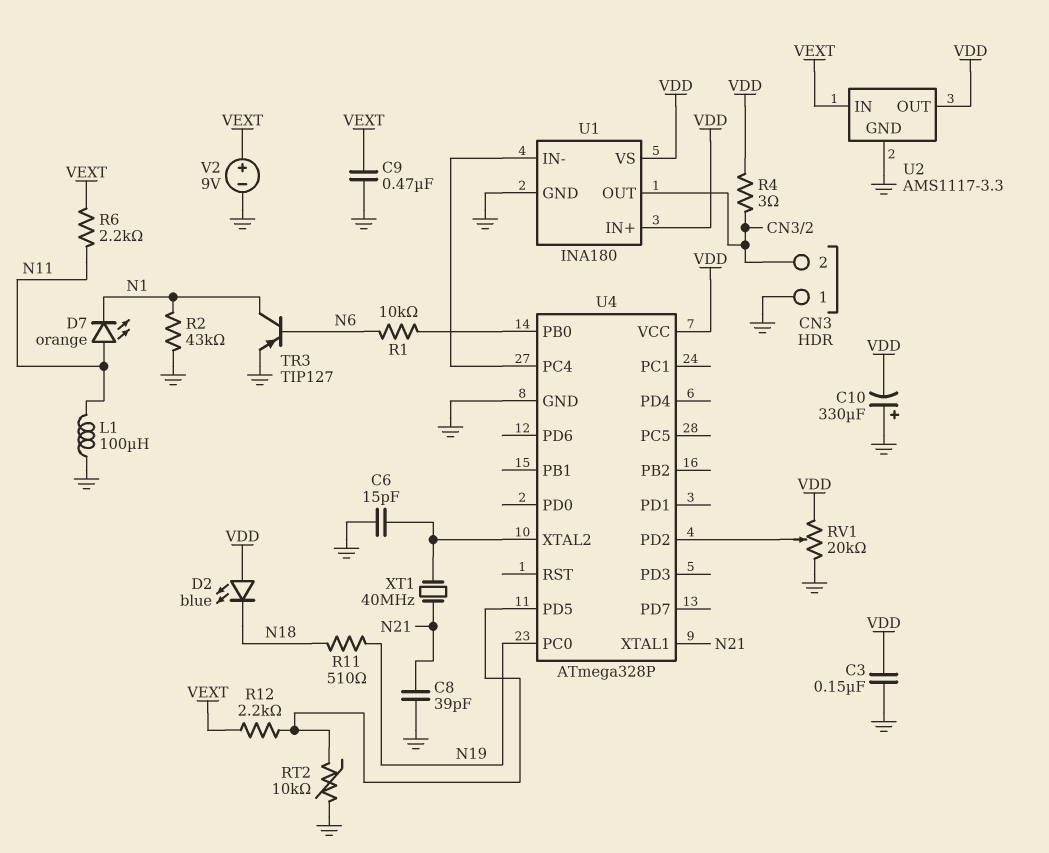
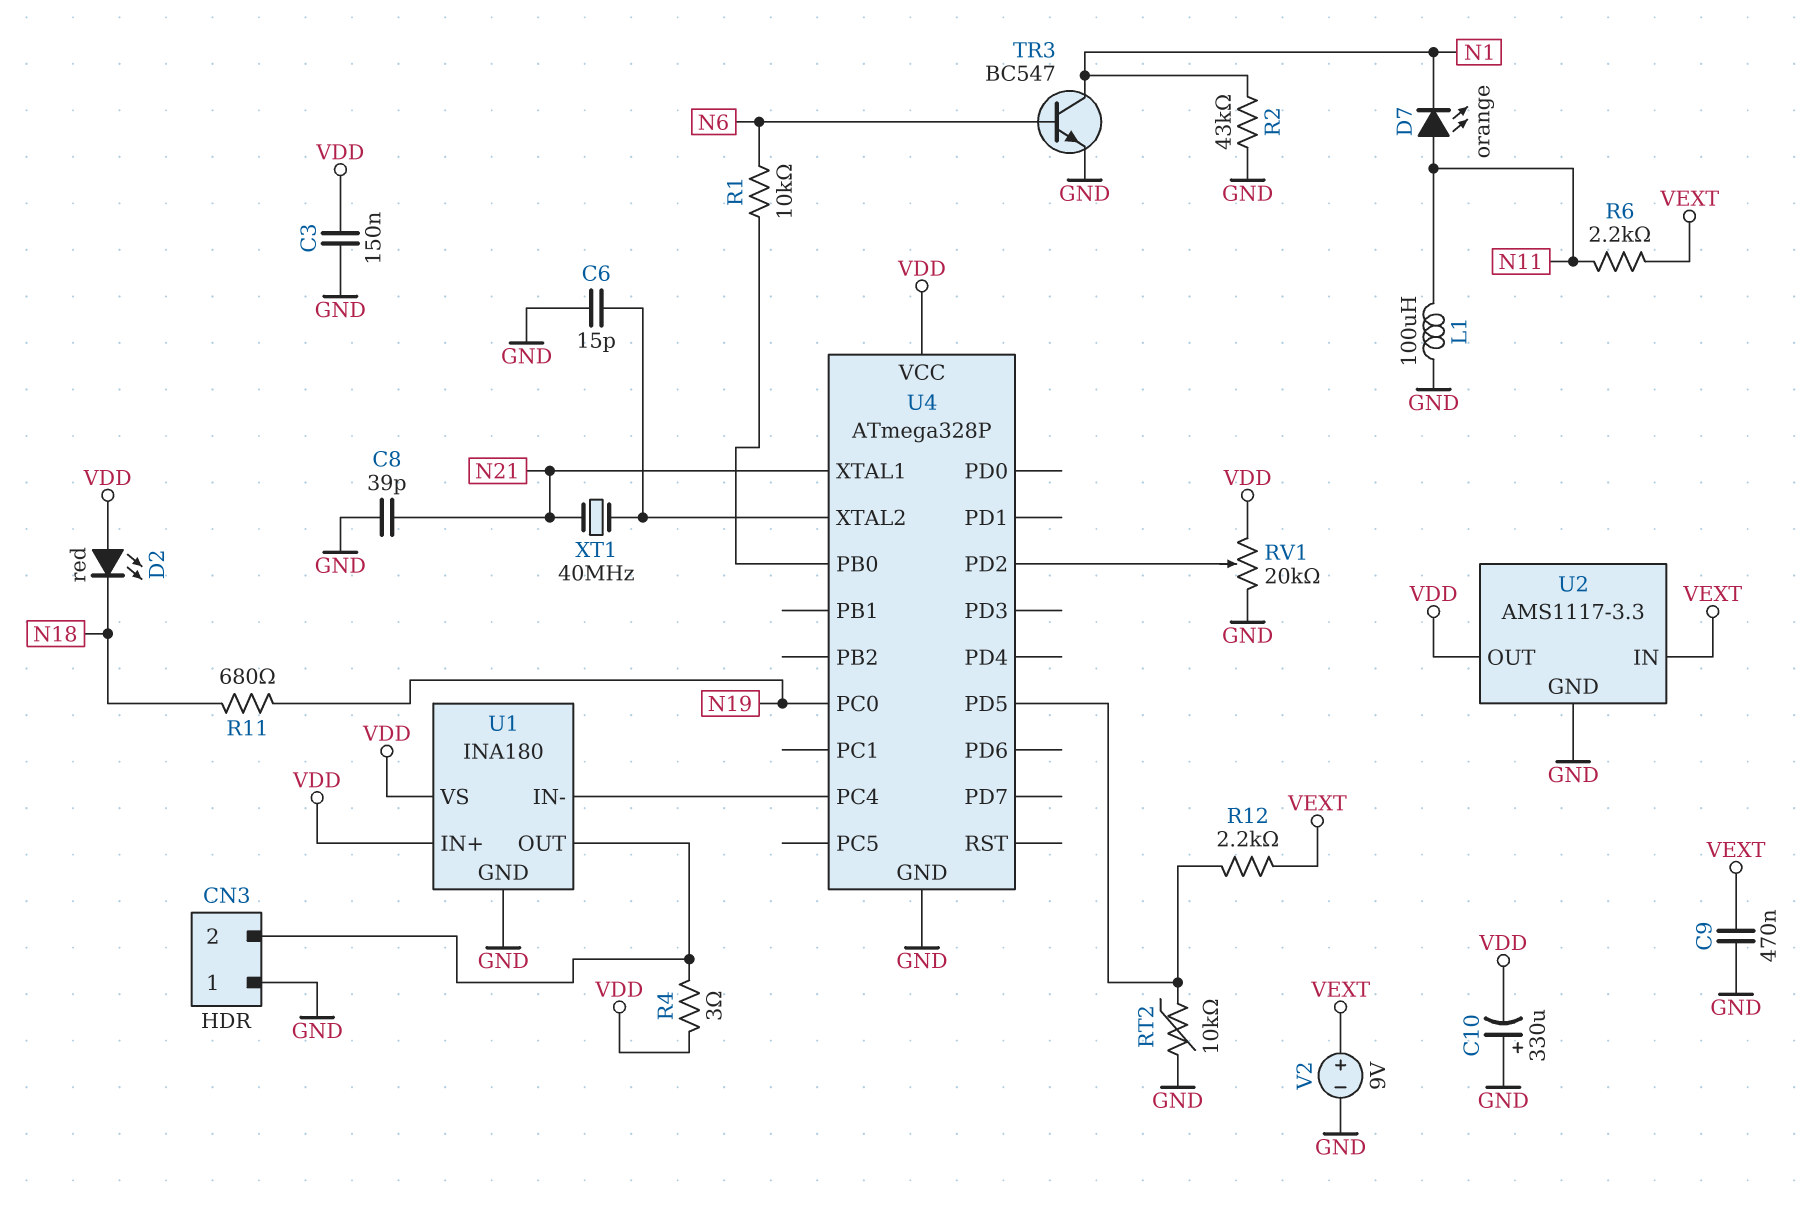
D2: LED blue (A VDD, K N18) -> LED red (A VDD, K N18)
R11: 510 (N18, N19) -> 680 (N18, N19)
TR3: PNP TIP127 (B N6, C N1, E GND) -> NPN BC547 (B N6, C N1, E GND)

